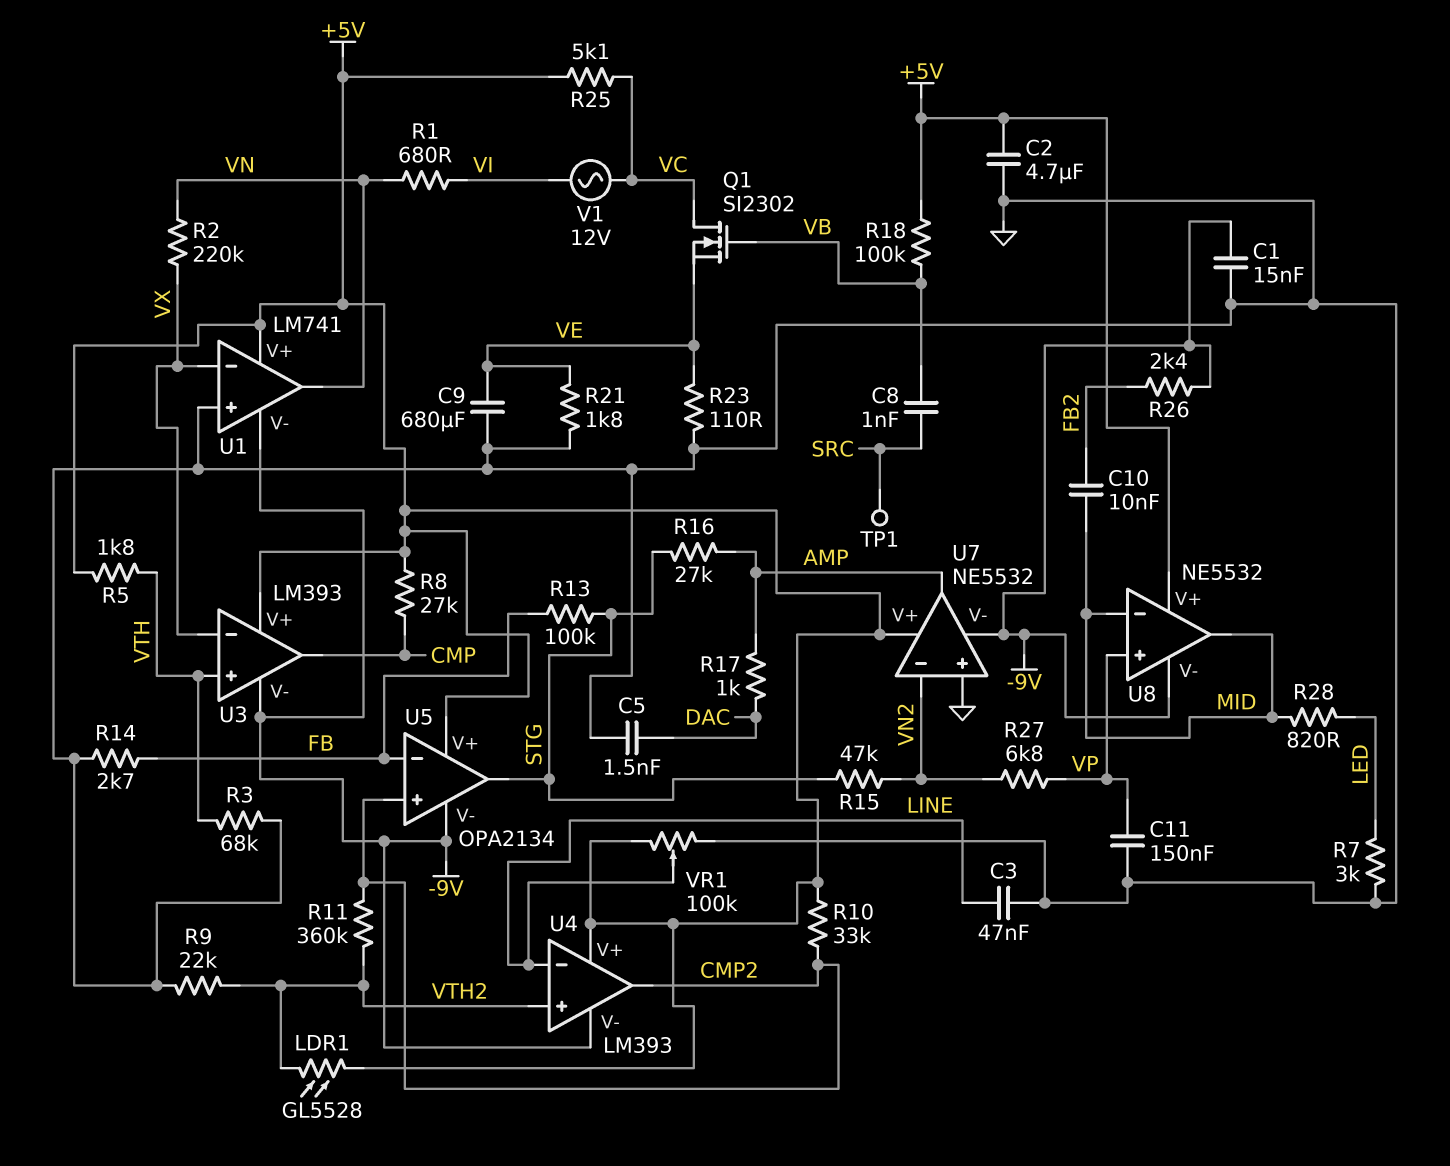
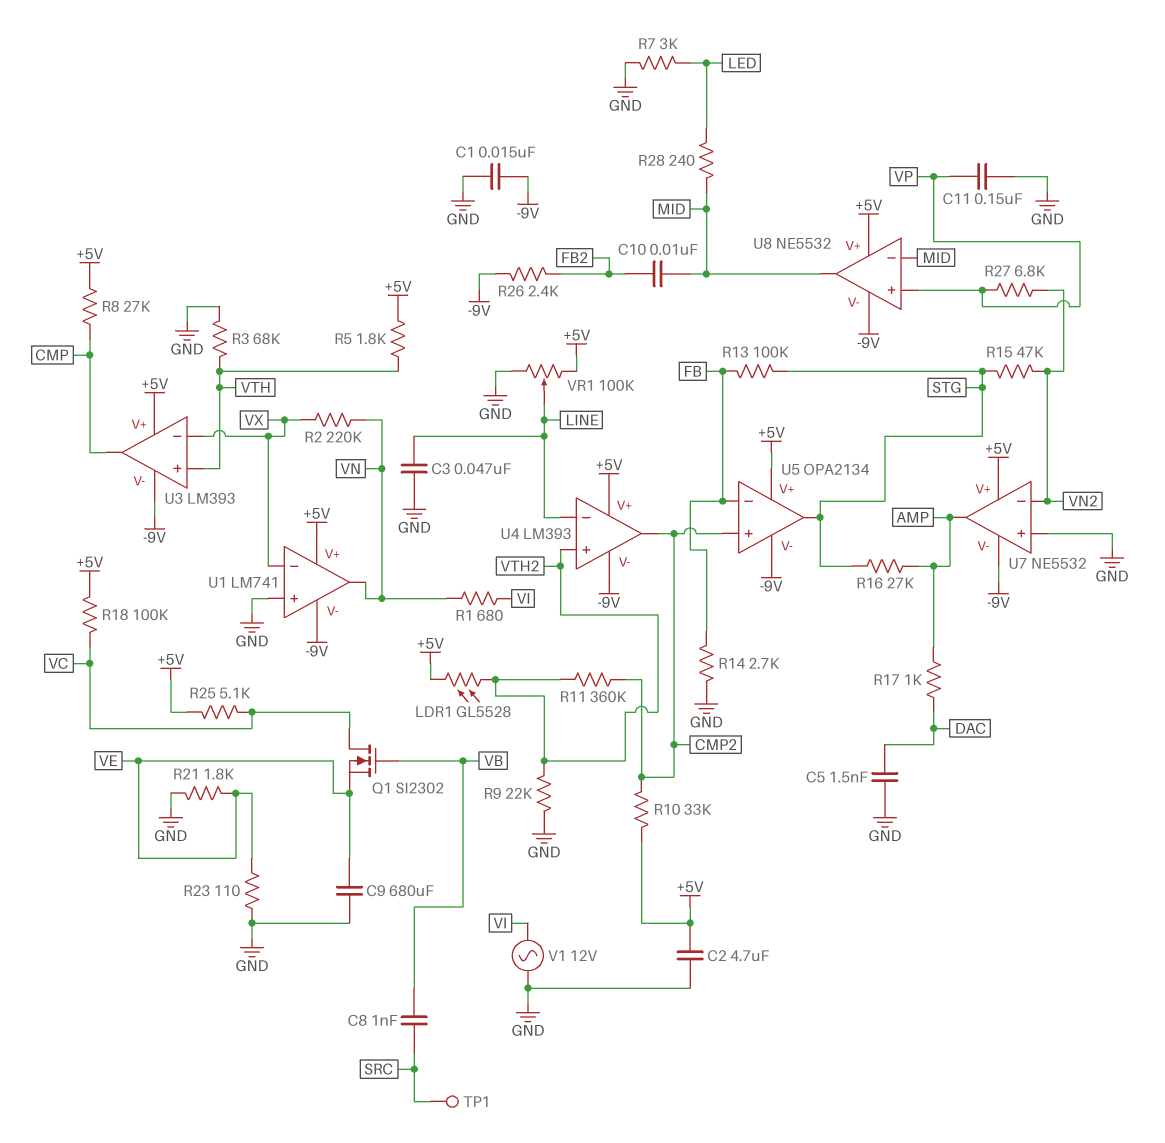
R18: 100k (+5V, VB) -> 100k (+5V, VC)
R28: 820 (LED, MID) -> 240 (LED, MID)
V1: AC 12V (VC, VI) -> AC 12V (GND, VI)

